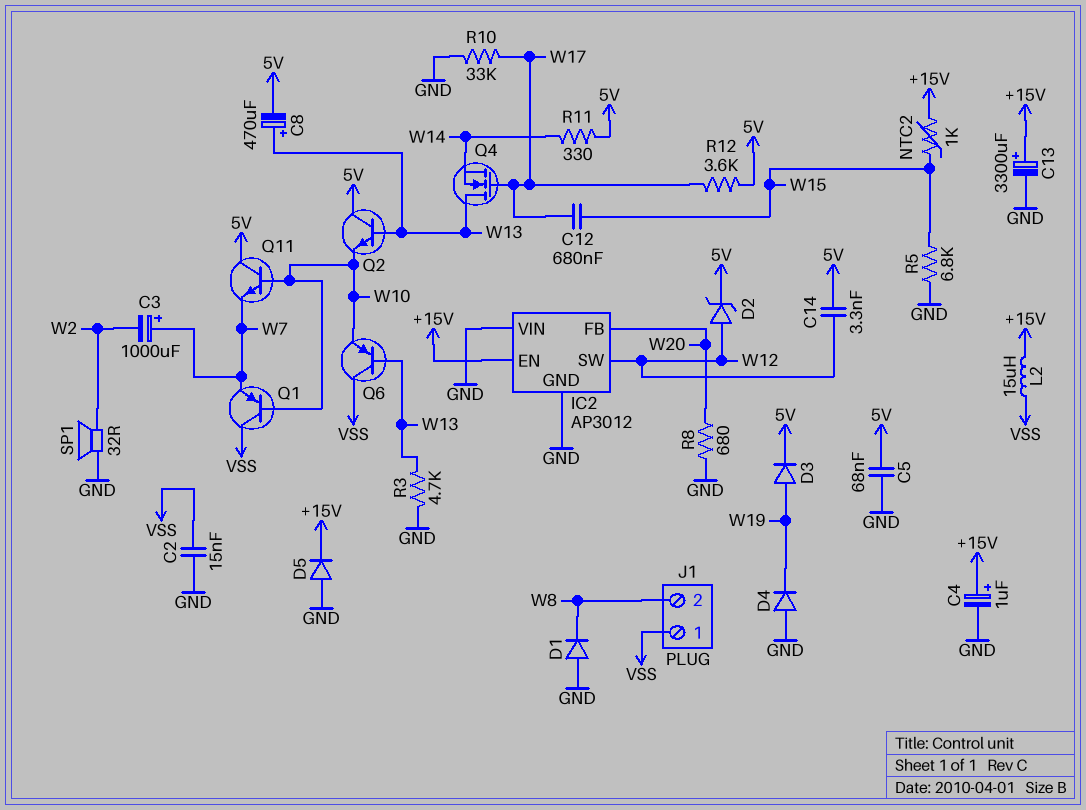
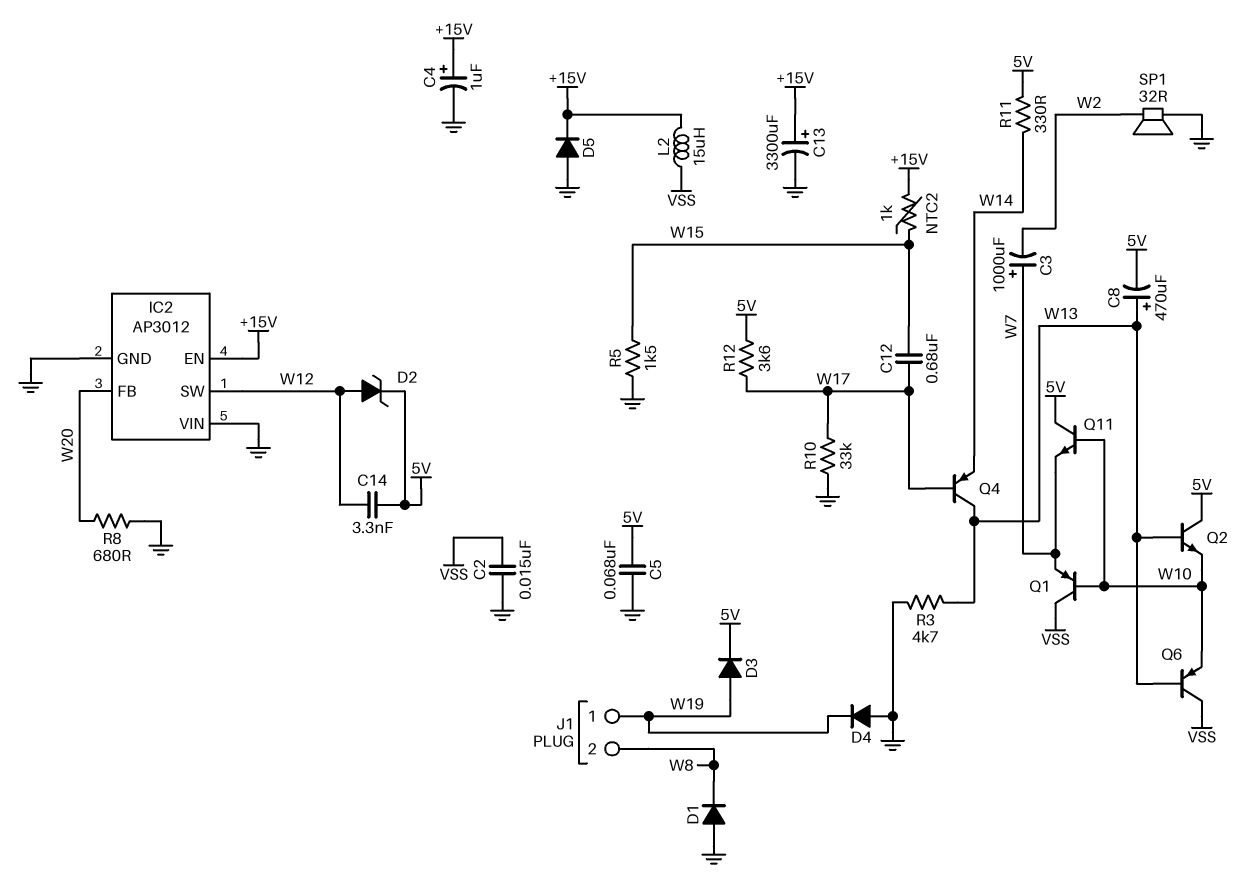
J1 pin 1: VSS -> W19
Q4: NMOS (G W17, D W13, S W14) -> PNP (B W17, C W13, E W14)
R5: 6.8k (GND, W15) -> 1.5k (GND, W15)

